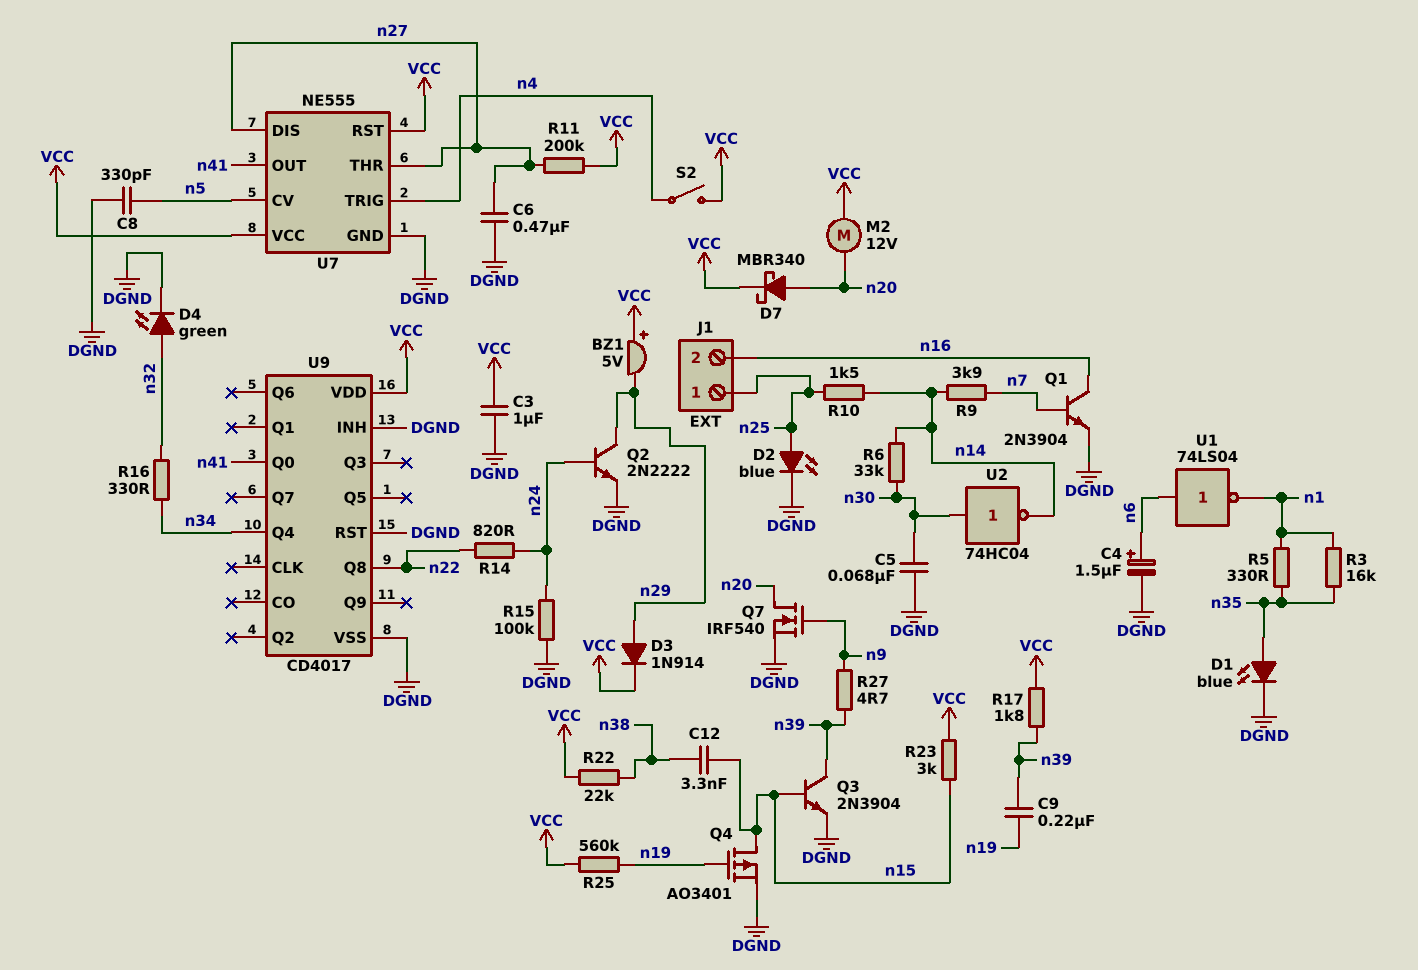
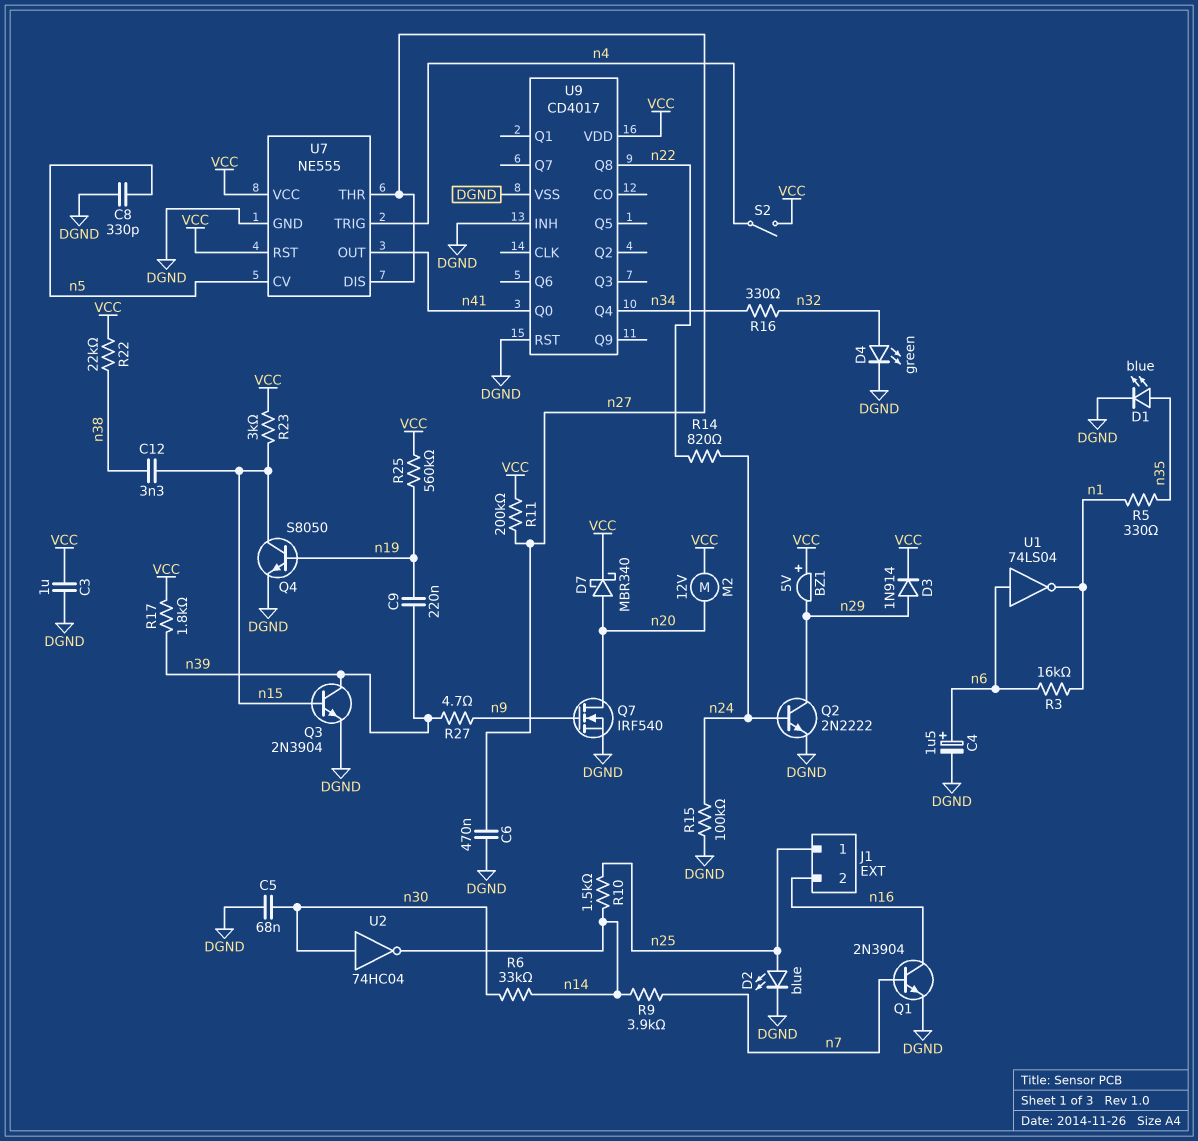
Q4: PMOS AO3401 (G n19, D n15, S DGND) -> NPN S8050 (B n19, C n15, E DGND)
R3: 16k (n1, n35) -> 16k (n1, n6)

